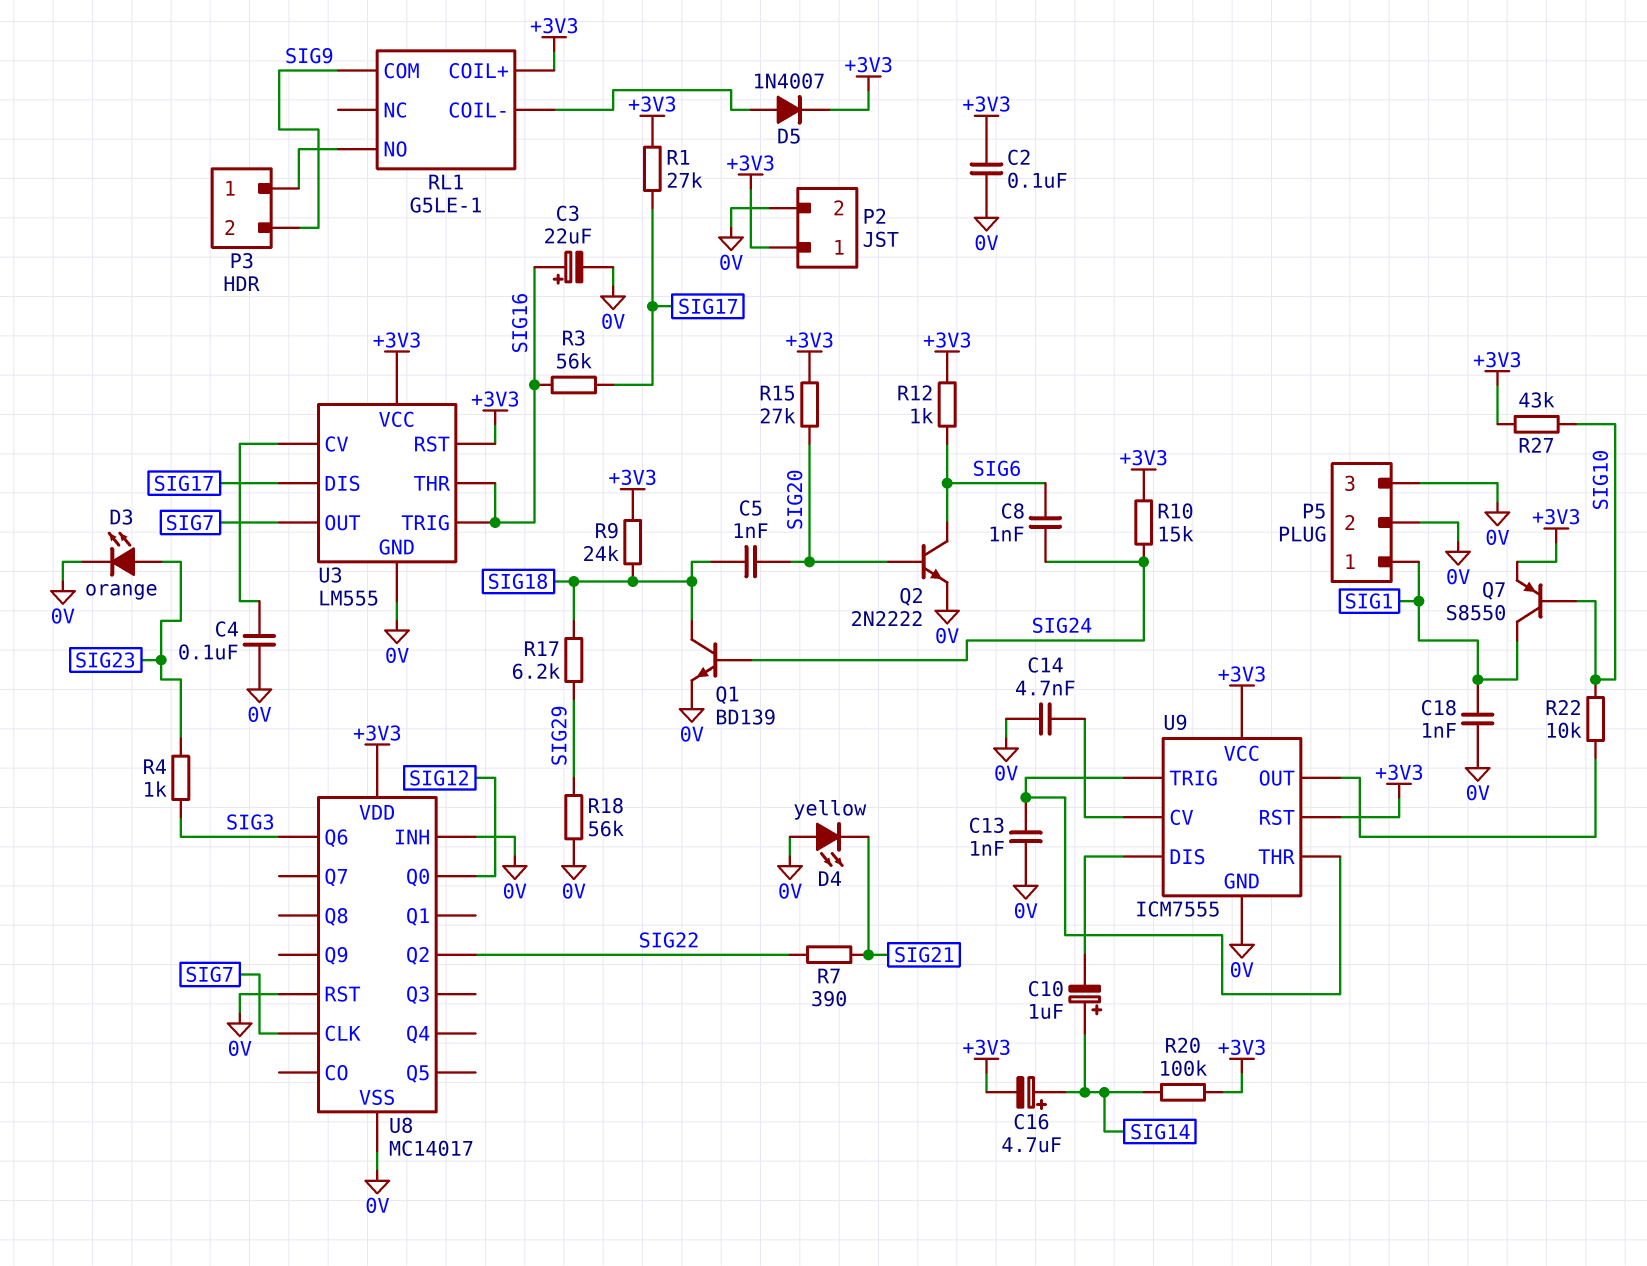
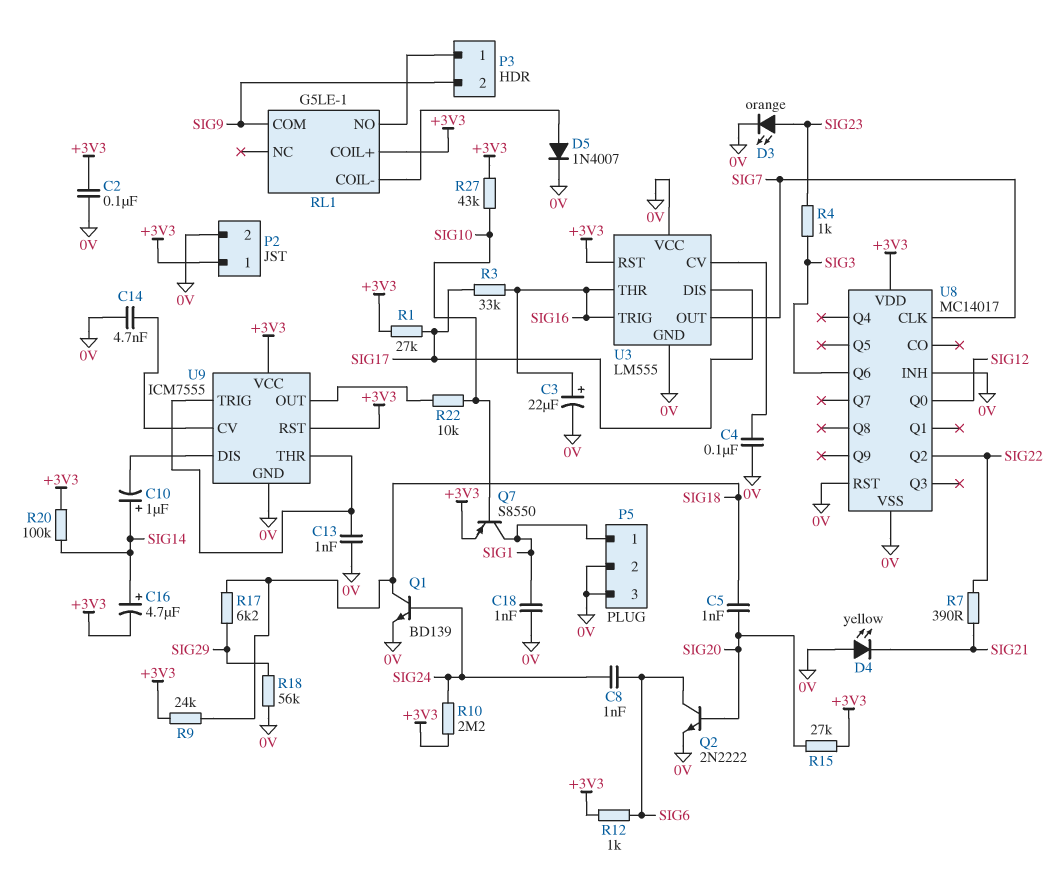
D5: diode 1N4007 (A RL1/COIL-, K +3V3) -> diode 1N4007 (A RL1/COIL-, K 0V)
R3: 56k (SIG16, SIG17) -> 33k (SIG16, SIG17)
R10: 15k (+3V3, SIG24) -> 2.2M (+3V3, SIG24)
U3 pin VCC: +3V3 -> 0V

